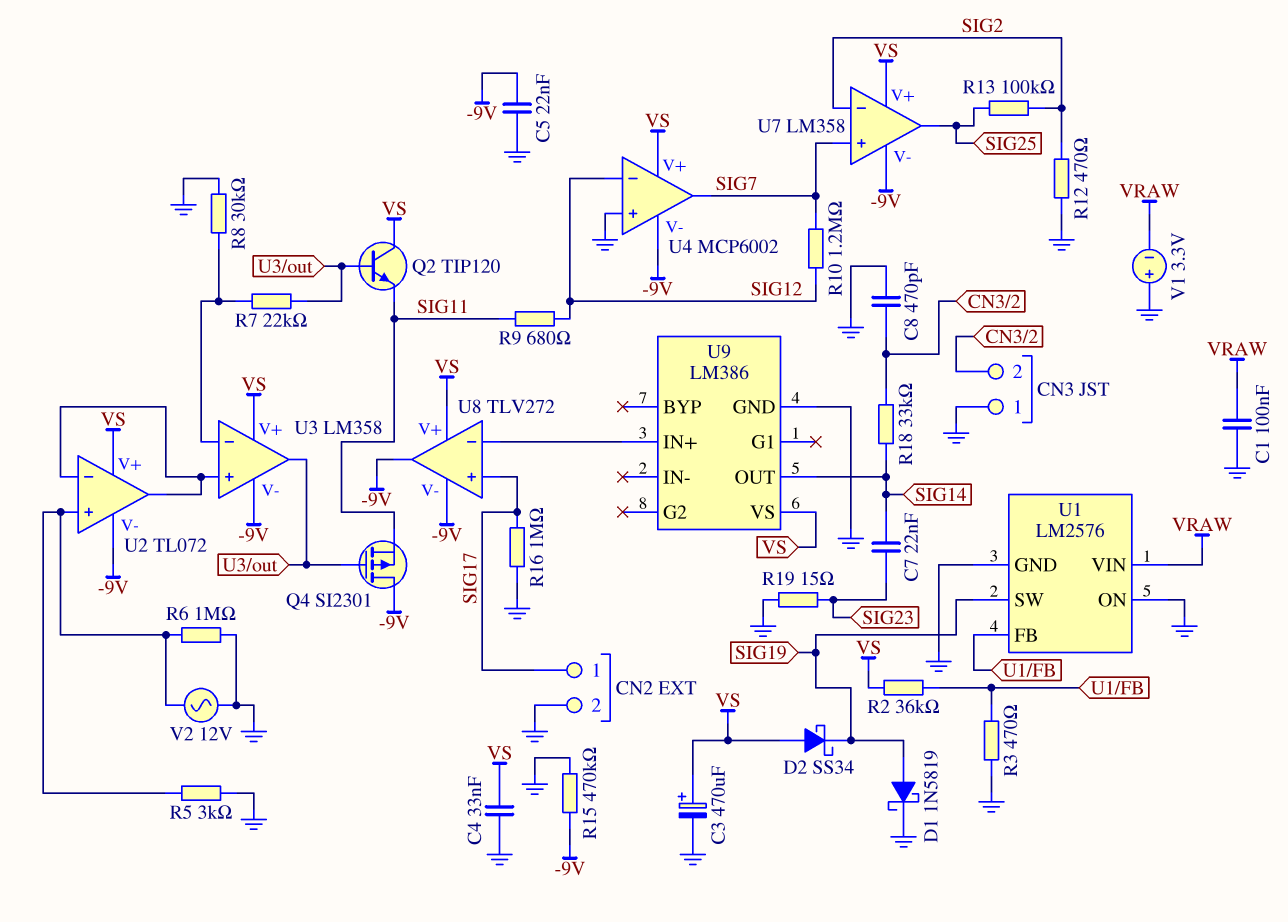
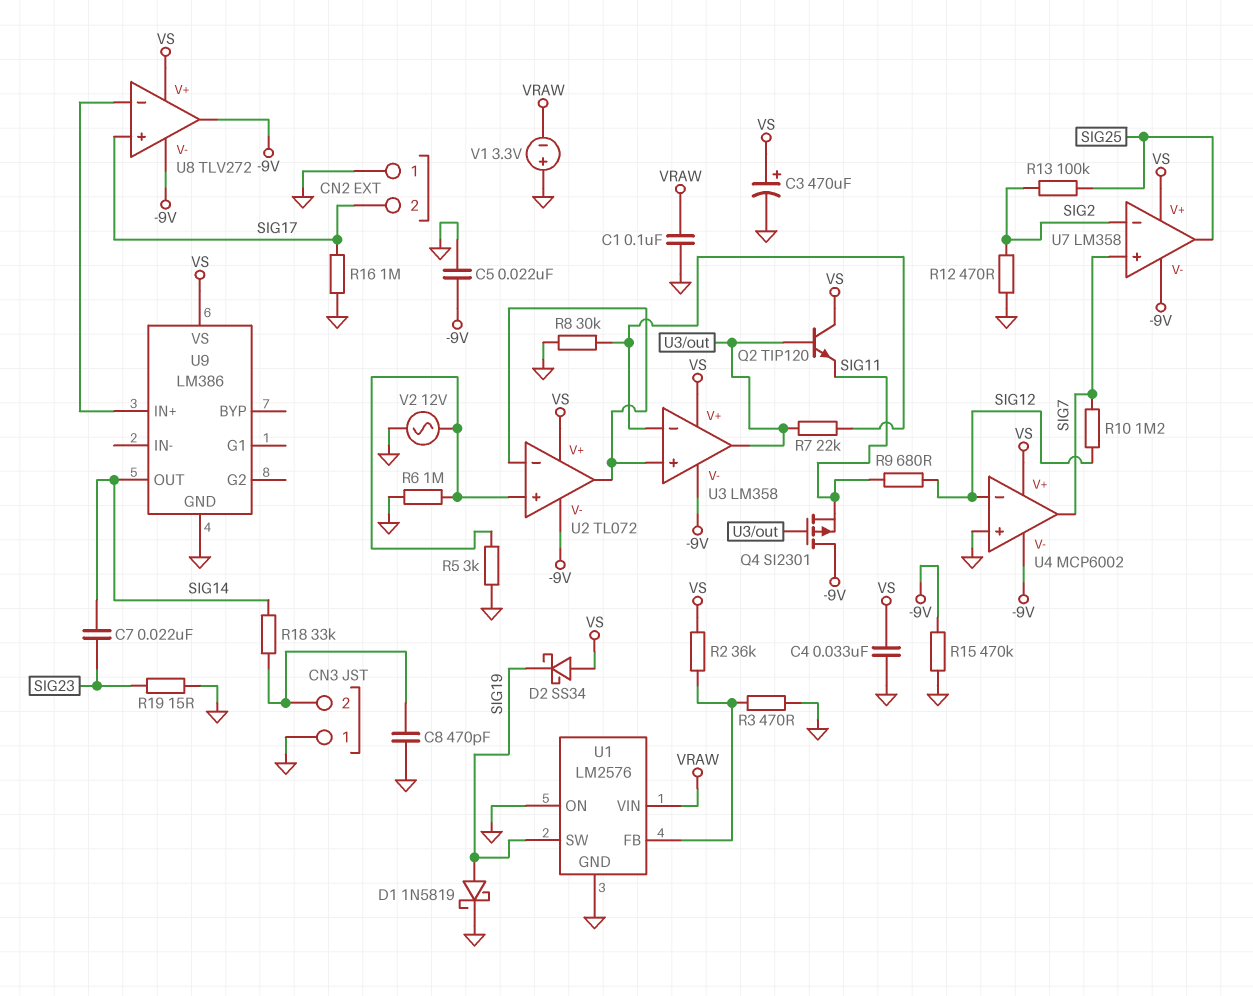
CN2 pin 1: SIG17 -> GND
CN2 pin 2: GND -> SIG17

